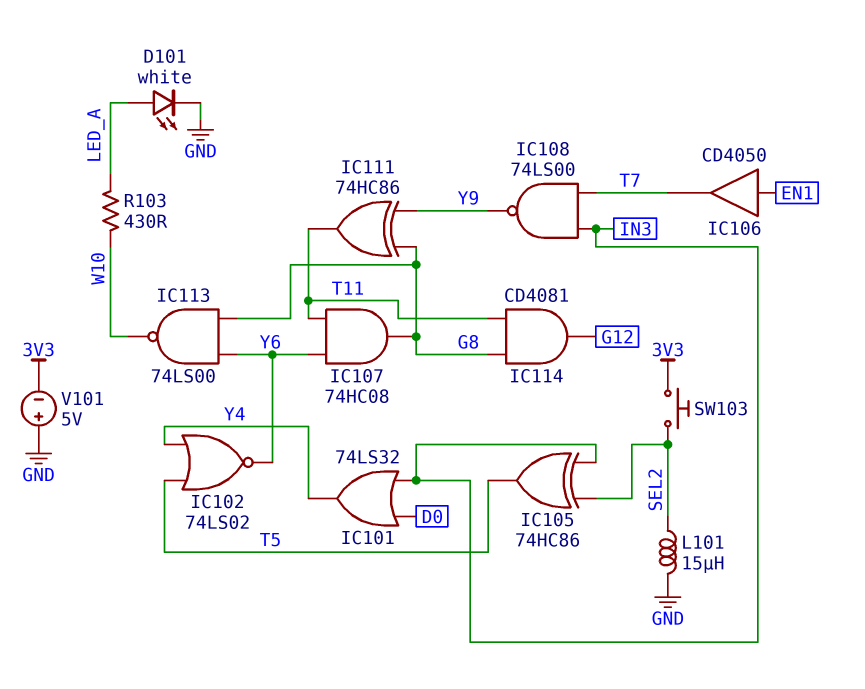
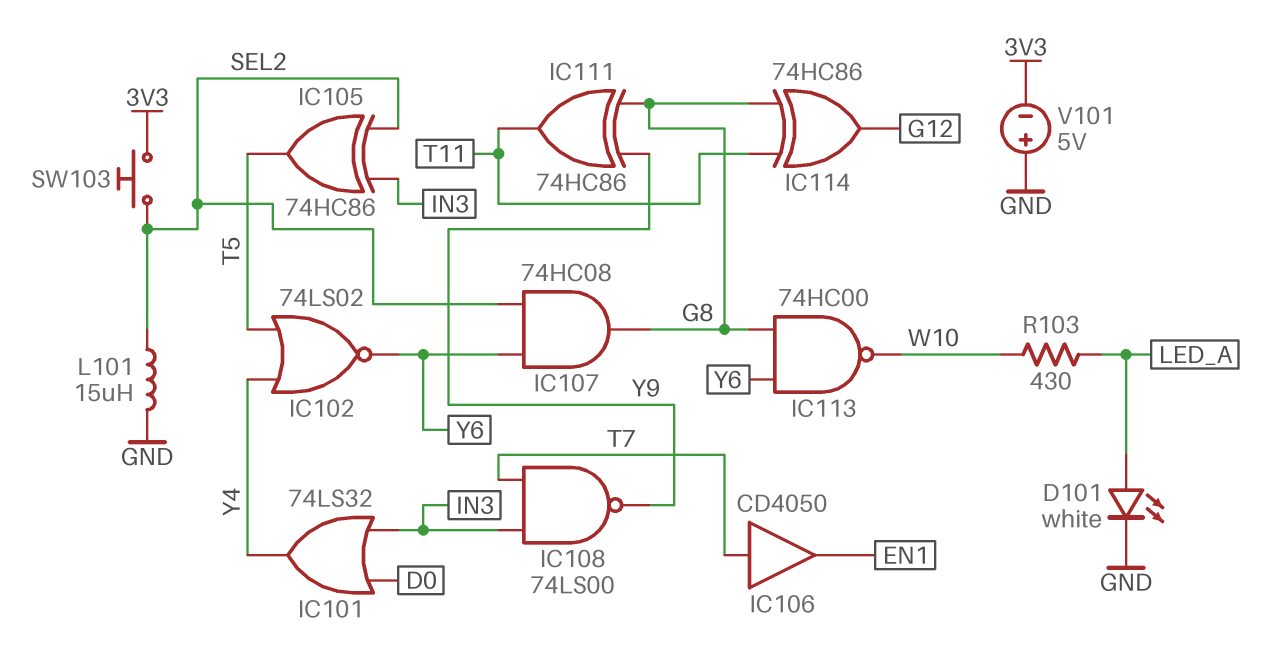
IC106: buffer CD4050 (in EN1, out T7) -> buffer CD4050 (in T7, out EN1)
IC107: AND 74HC08 (in T11, in Y6, out G8) -> AND 74HC08 (in SEL2, in Y6, out G8)
IC113: NAND 74LS00 (in G8, in Y6, out W10) -> NAND 74HC00 (in G8, in Y6, out W10)
IC114: AND CD4081 (in G8, in T11, out G12) -> XOR 74HC86 (in G8, in T11, out G12)

